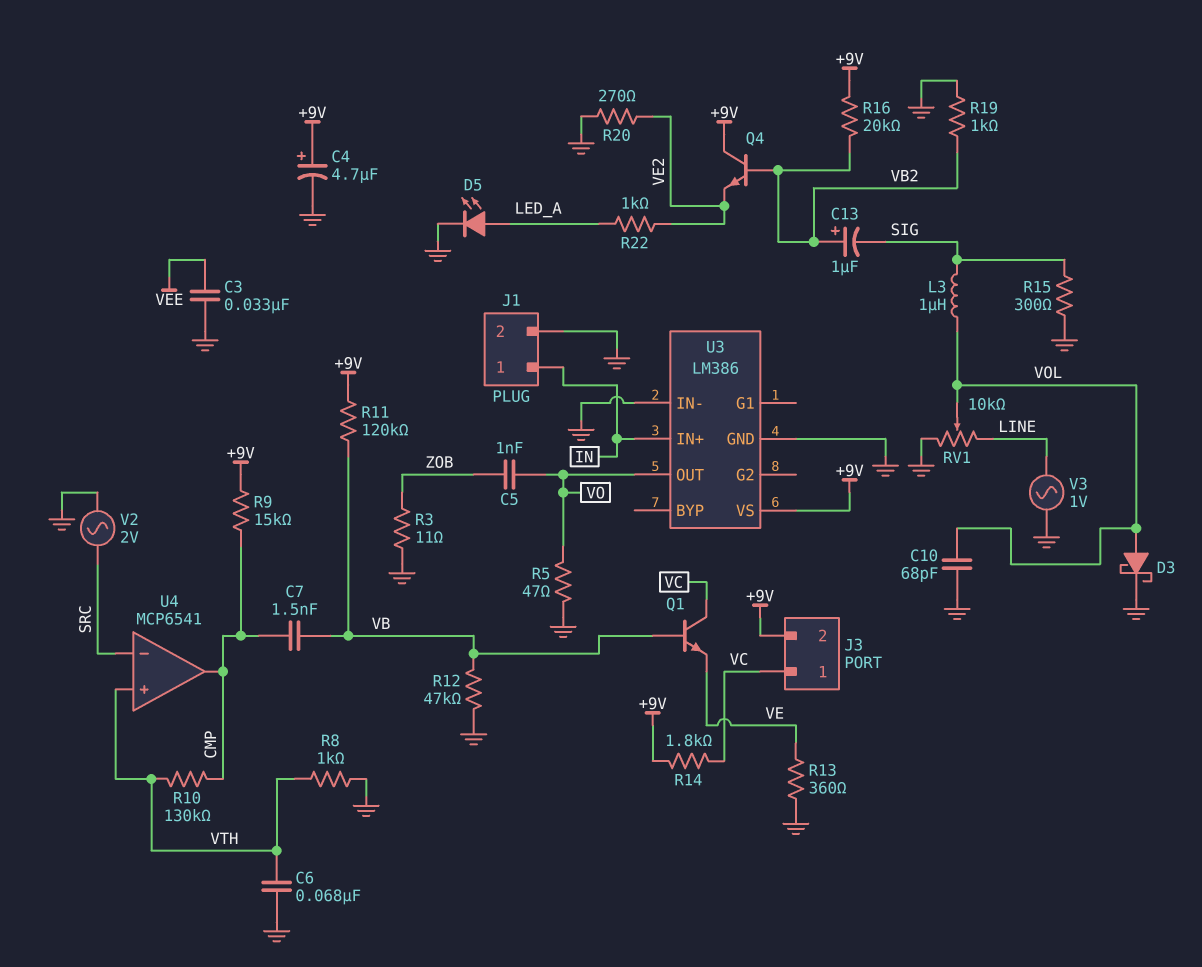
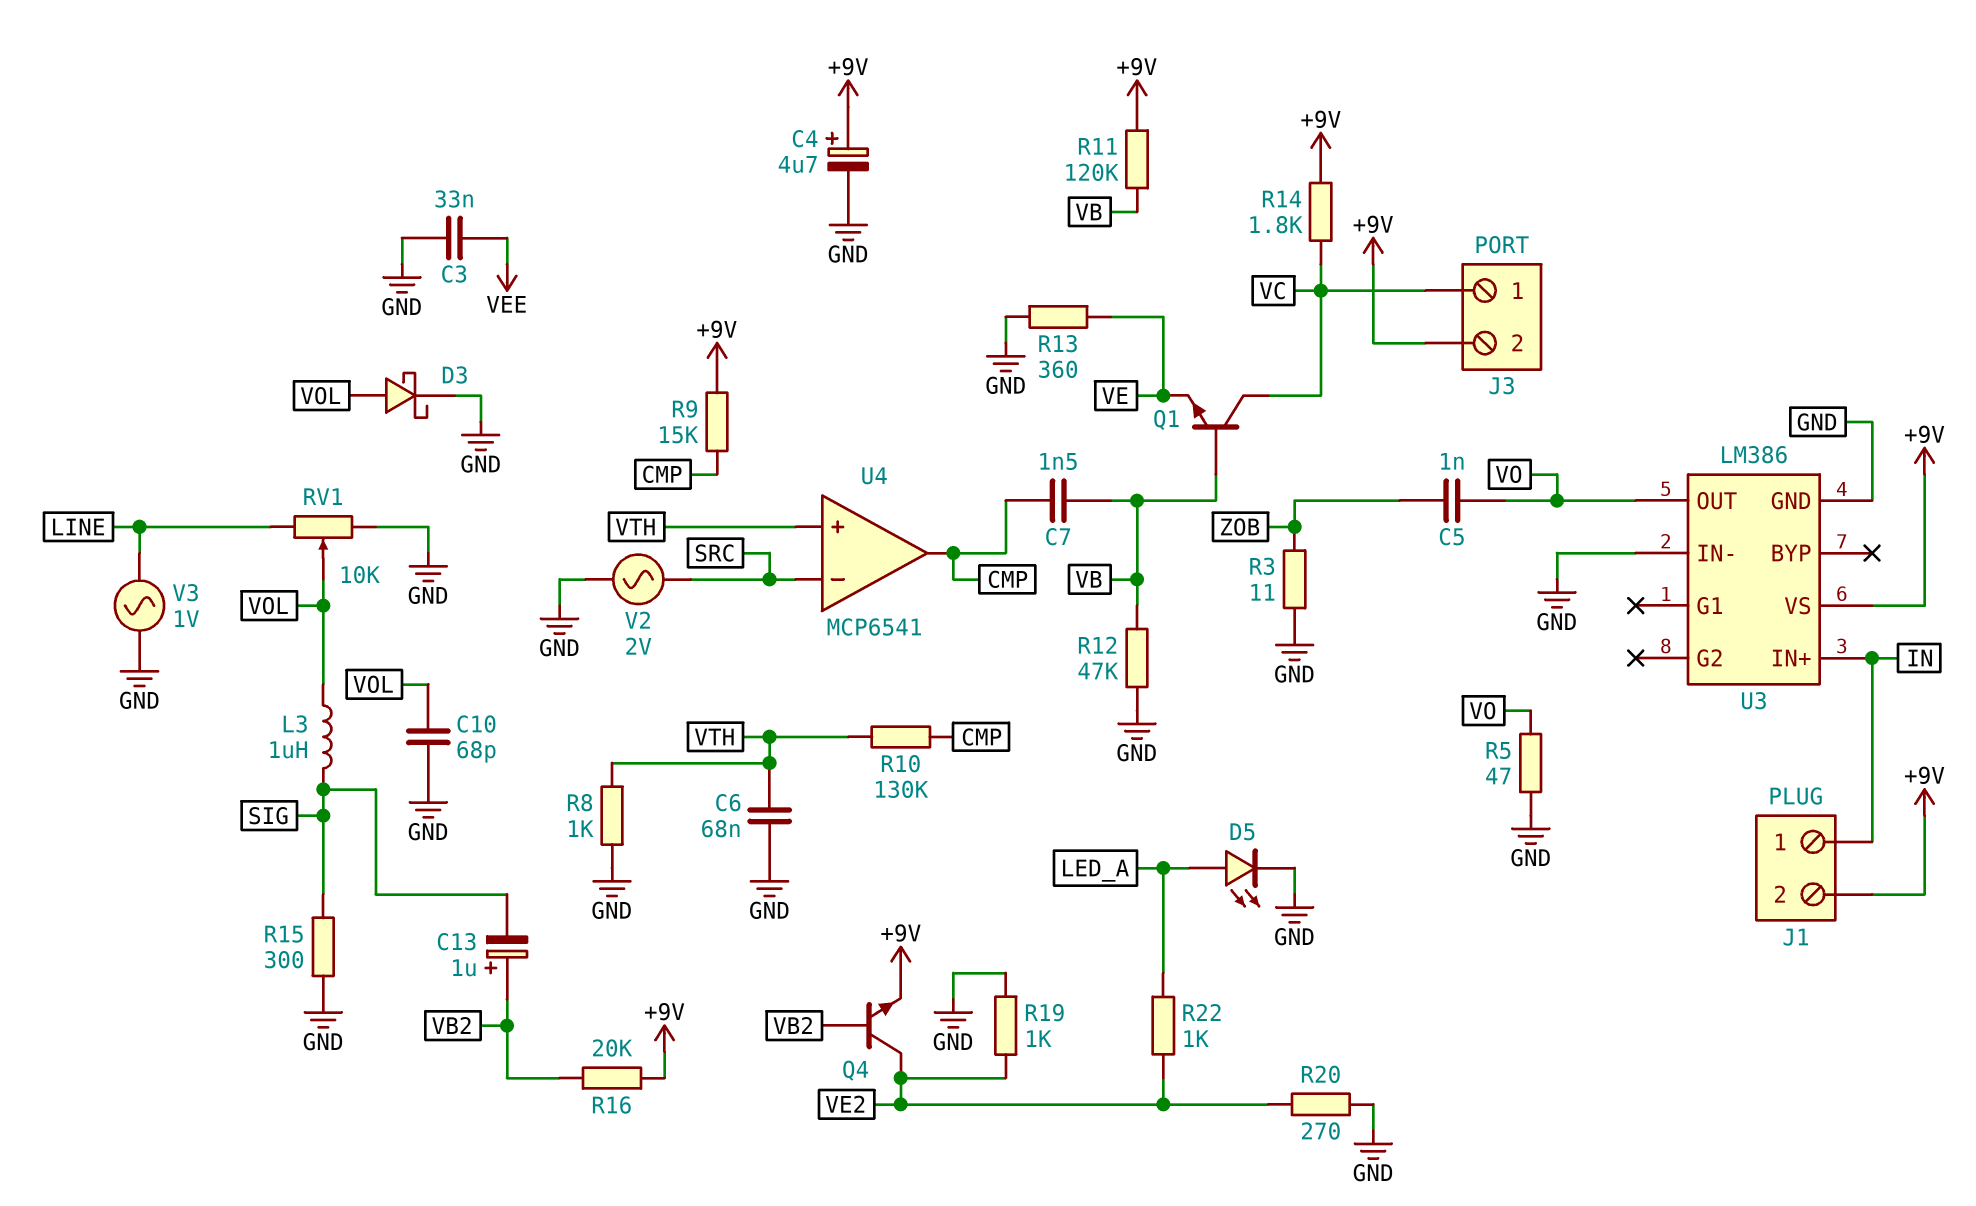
J1 pin 2: GND -> +9V
Q4: NPN (B VB2, C +9V, E VE2) -> NPN (B VB2, C VE2, E +9V)
R19: 1k (GND, VB2) -> 1k (GND, VE2)

